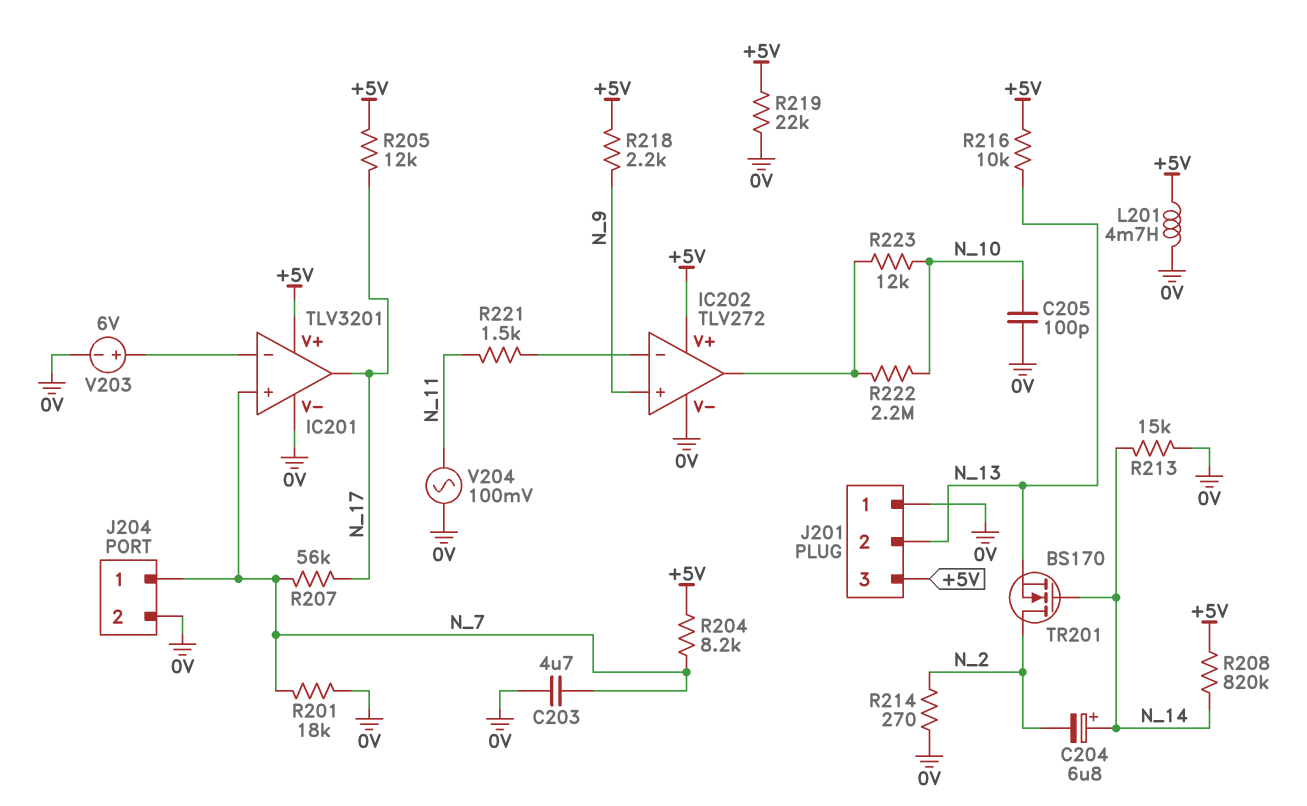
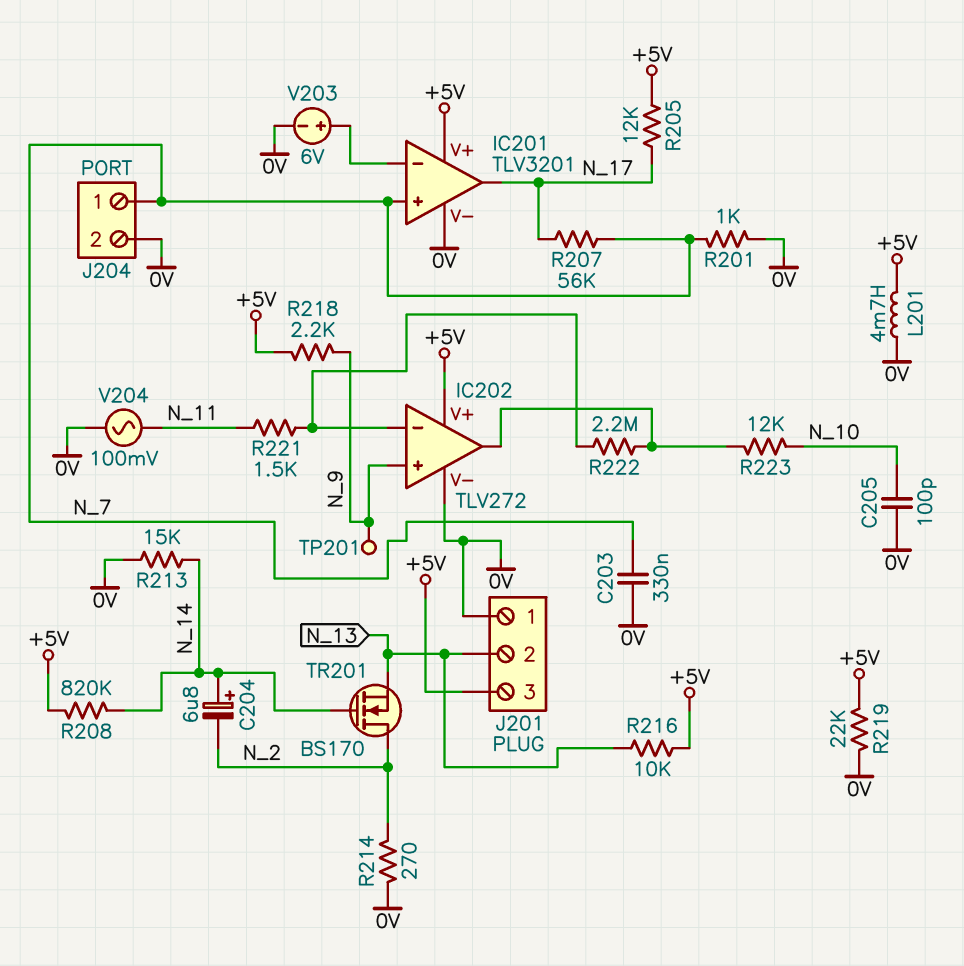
C203: 4.7uF (0V, N_7) -> 330nF (0V, N_7)
R201: 18k (0V, N_7) -> 1k (0V, N_7)
R204: 8.2k (+5V, N_7) -> none
R222: 2.2M (IC202/out, N_10) -> 2.2M (IC202/in-, IC202/out)
TP201: none -> test point (N_9)

